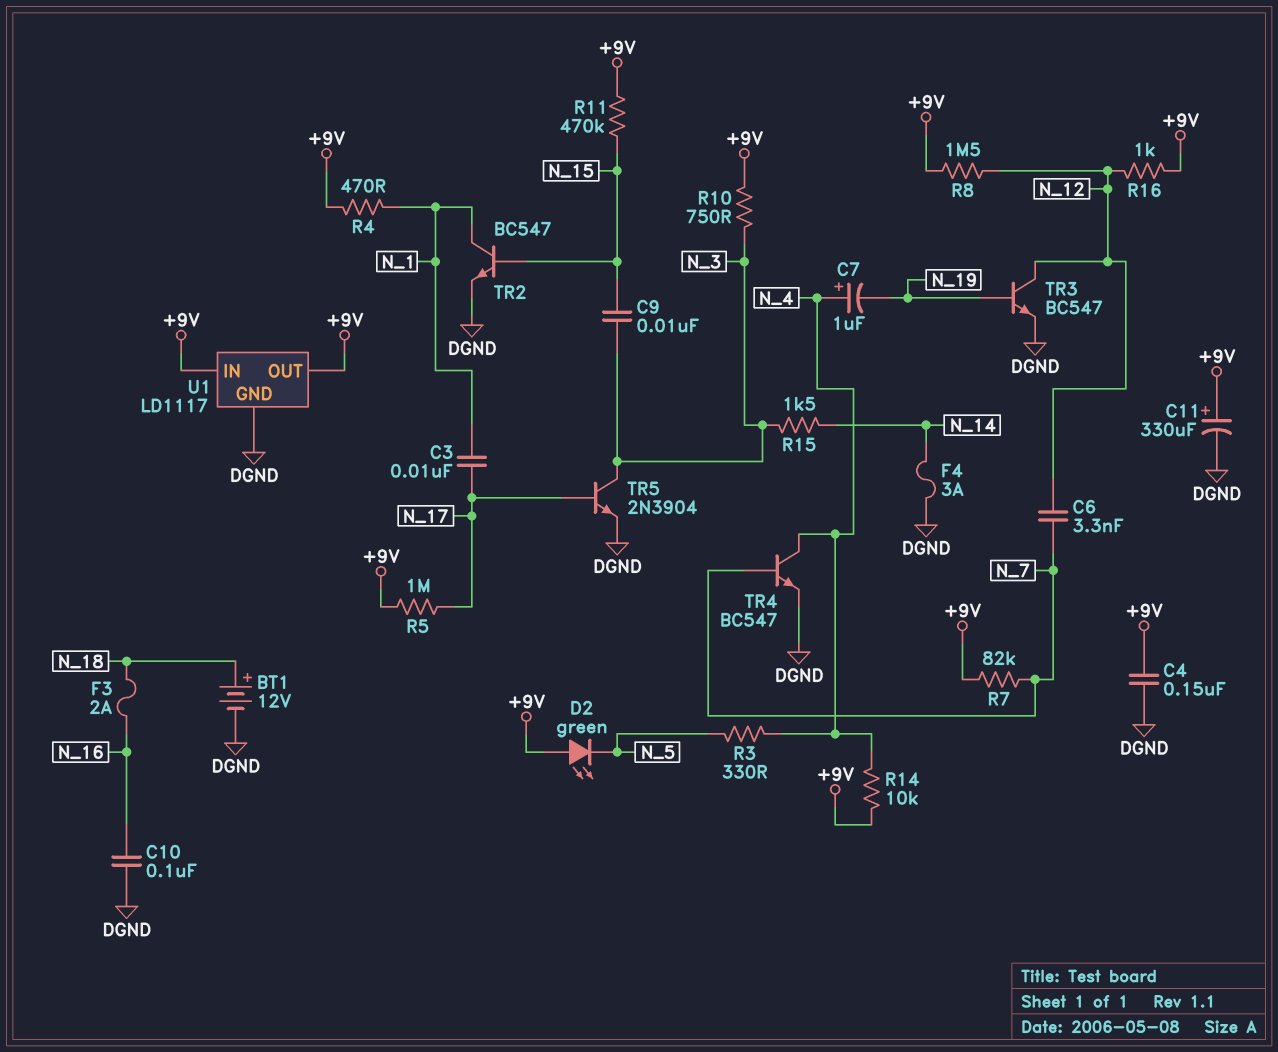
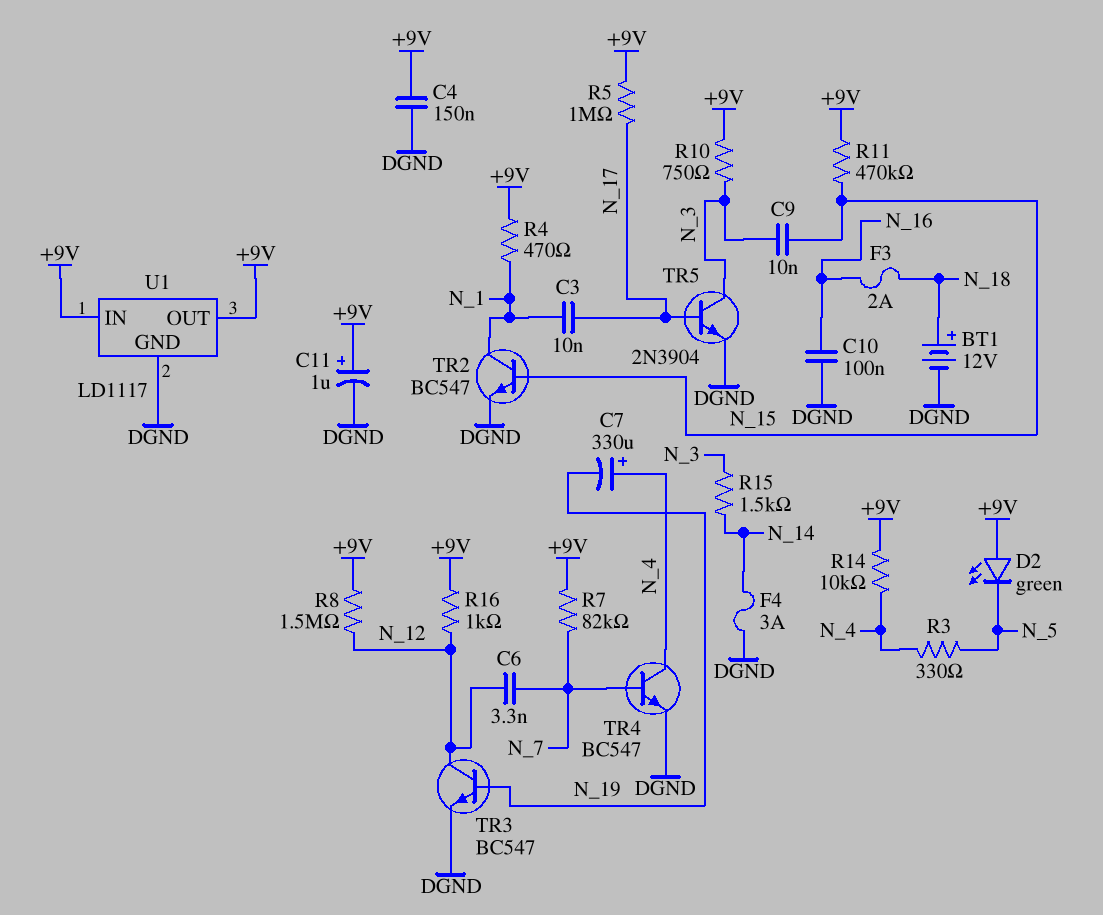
C7: 1uF (plus N_4, minus N_19) -> 330uF (plus N_4, minus N_19)
C11: 330uF (plus +9V, minus DGND) -> 1uF (plus +9V, minus DGND)

